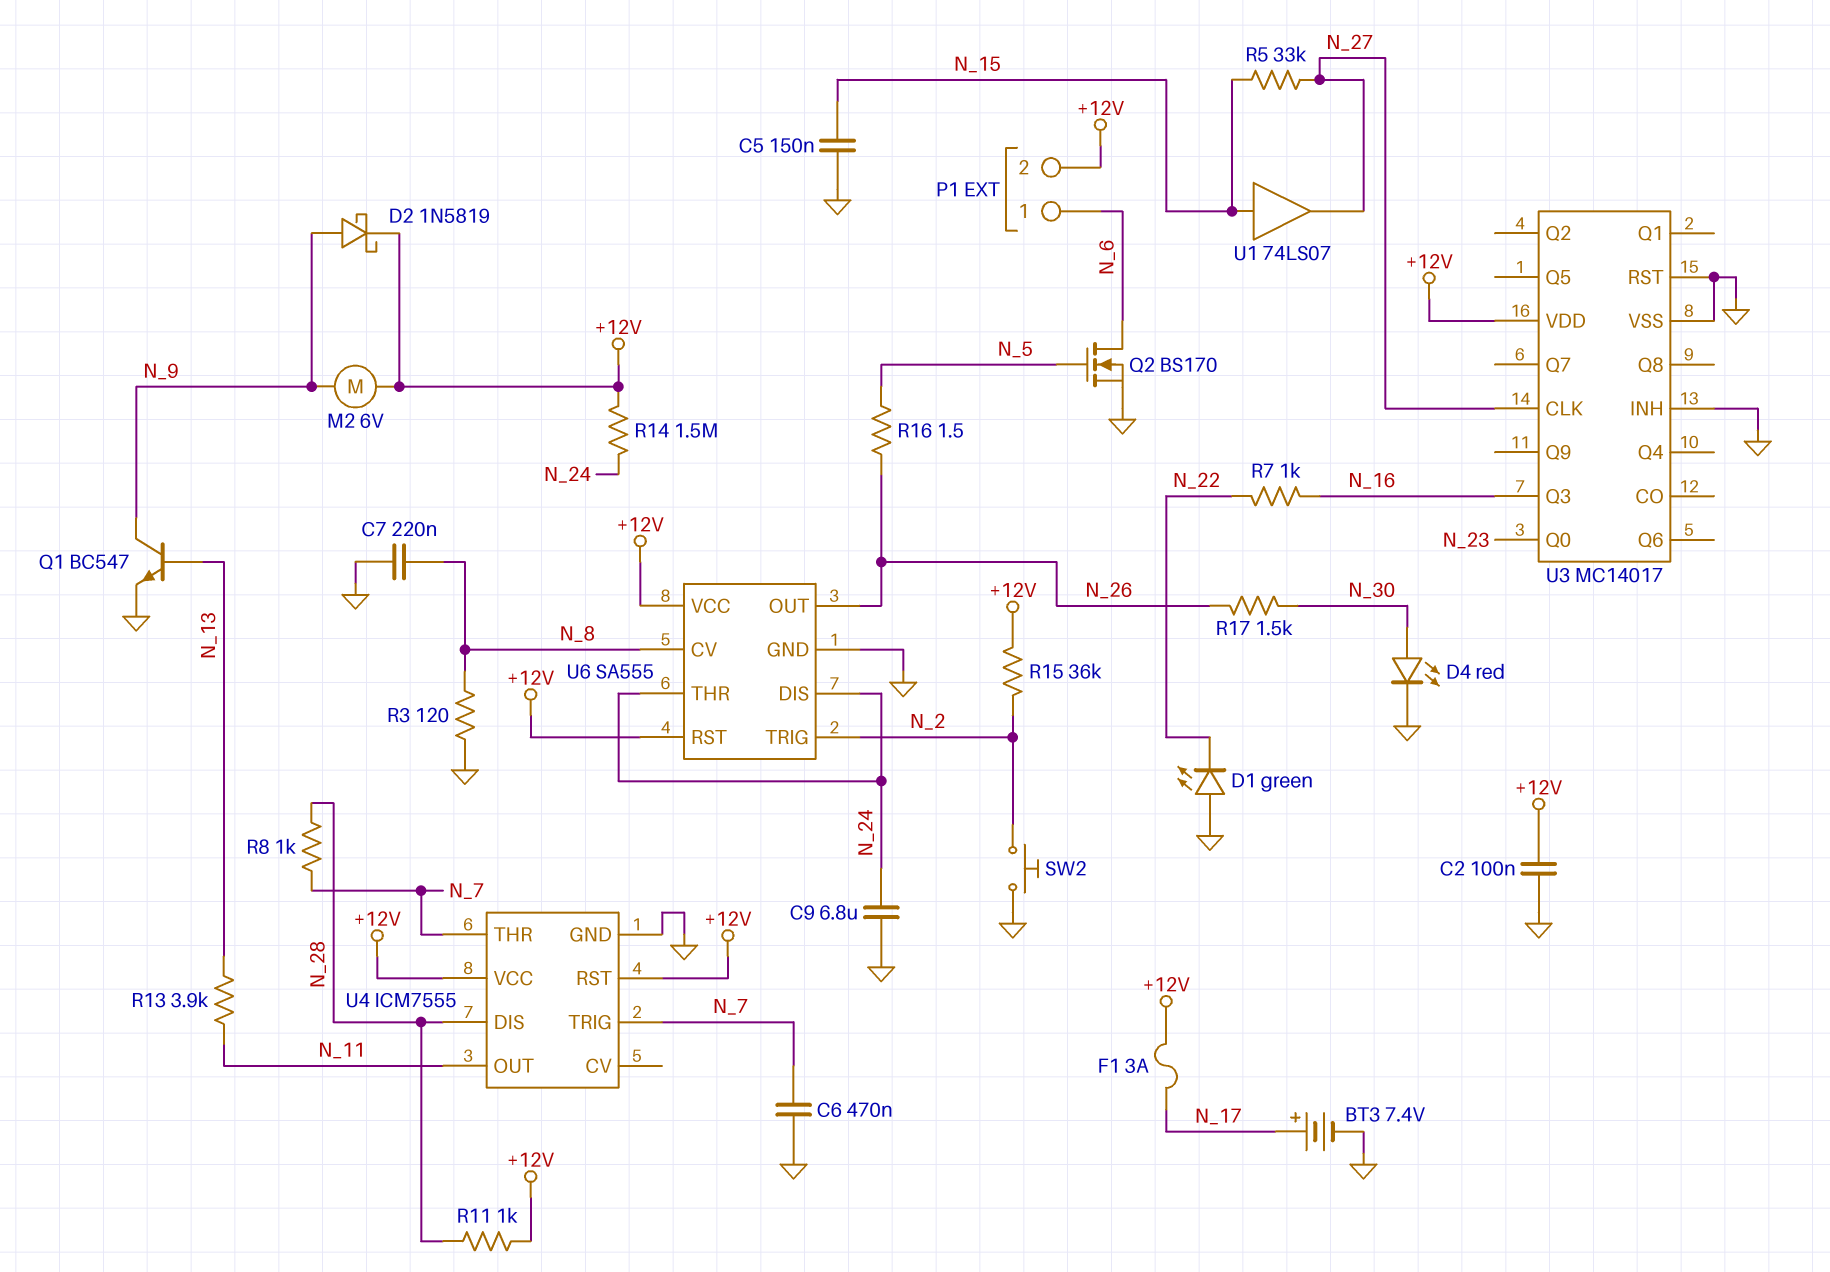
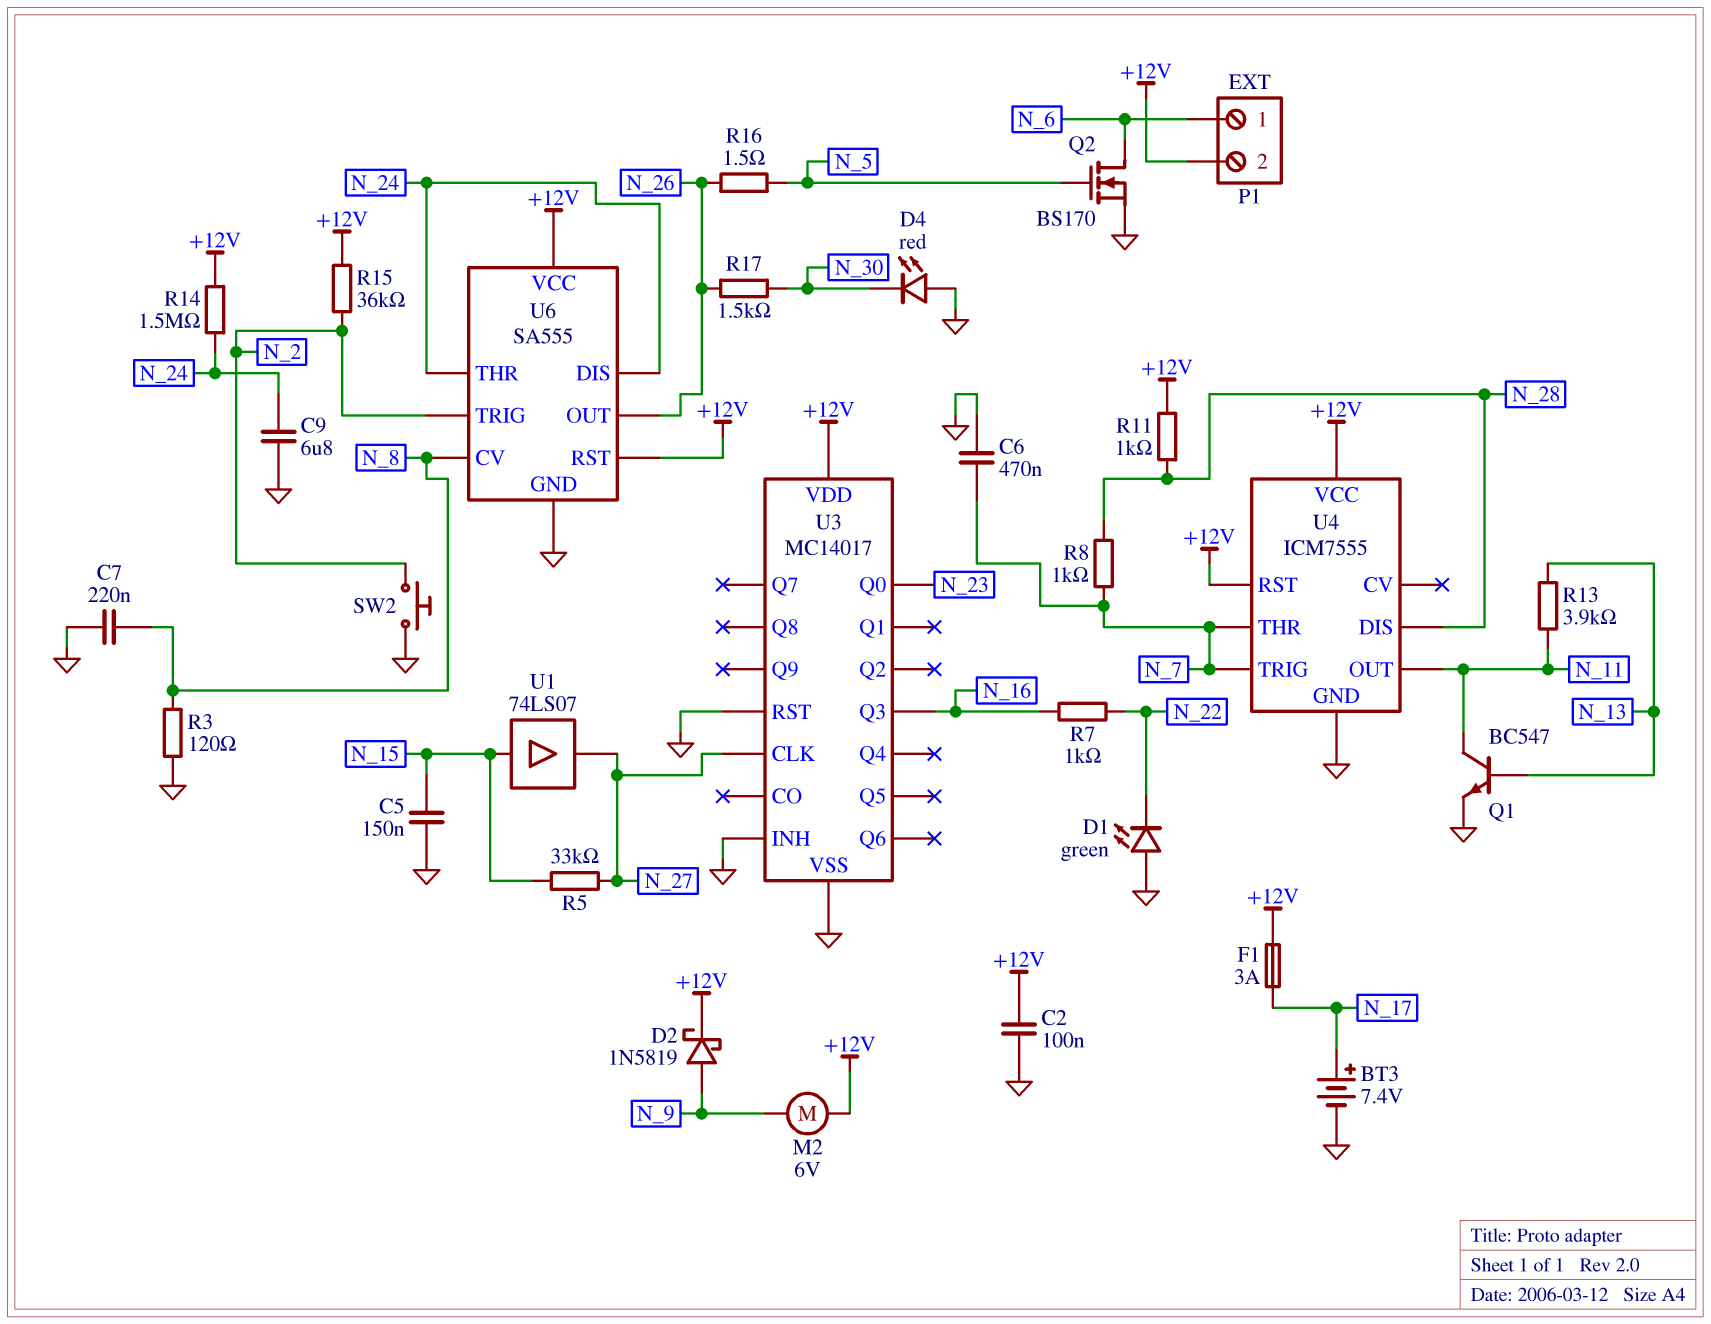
D4: LED red (A N_30, K GND) -> LED red (A GND, K N_30)
Q1: NPN BC547 (B N_13, C N_9, E GND) -> NPN BC547 (B N_13, C N_11, E GND)

